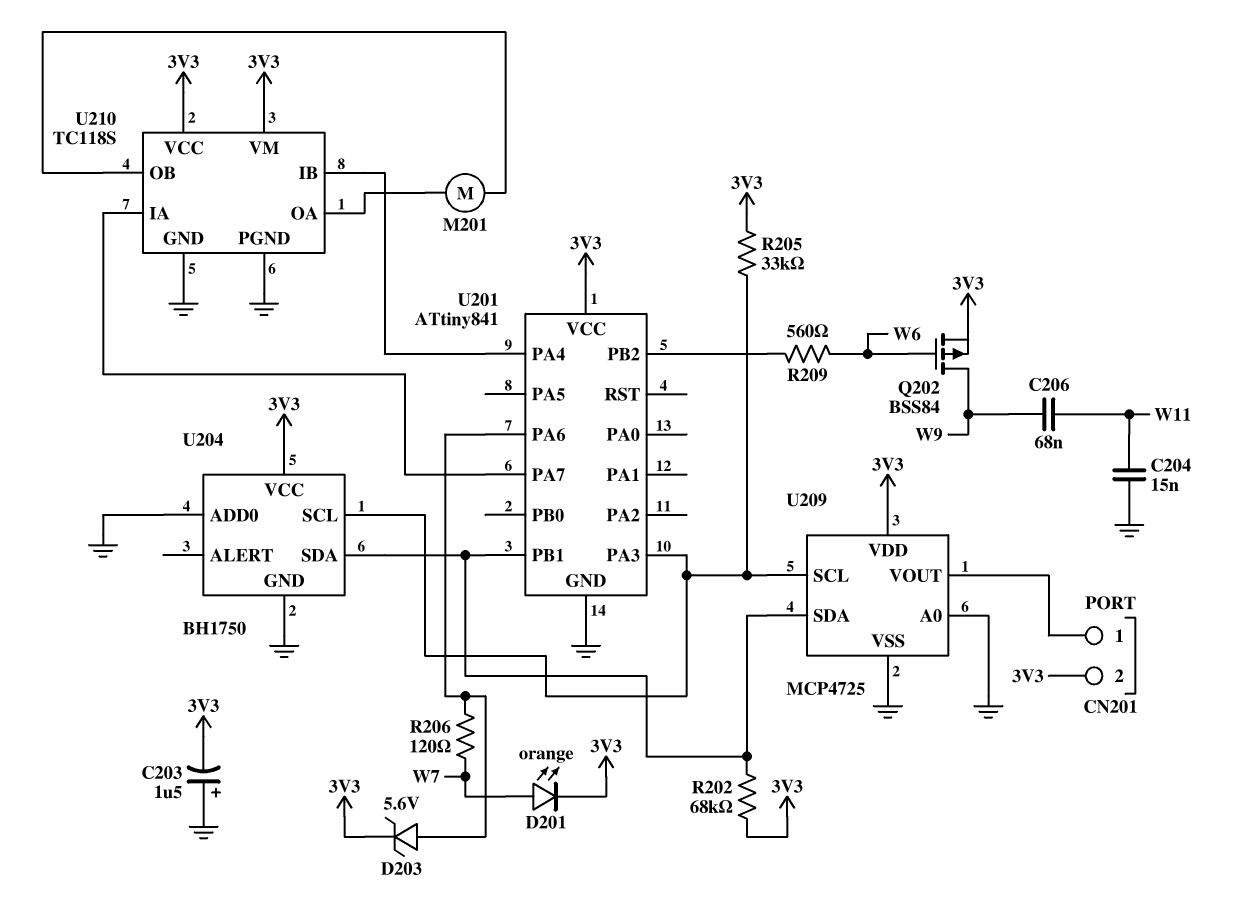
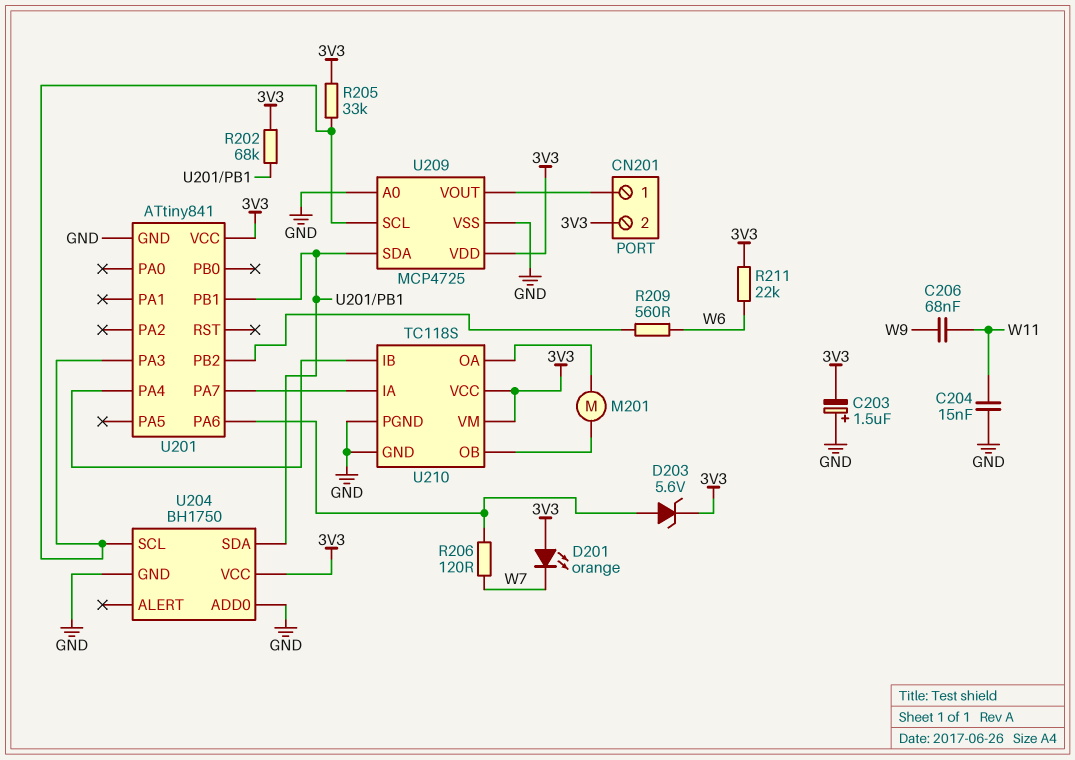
D201: LED orange (A W7, K 3V3) -> LED orange (A 3V3, K W7)
Q202: PMOS BSS84 (G W6, D W9, S 3V3) -> none
R211: none -> 22k (3V3, W6)

